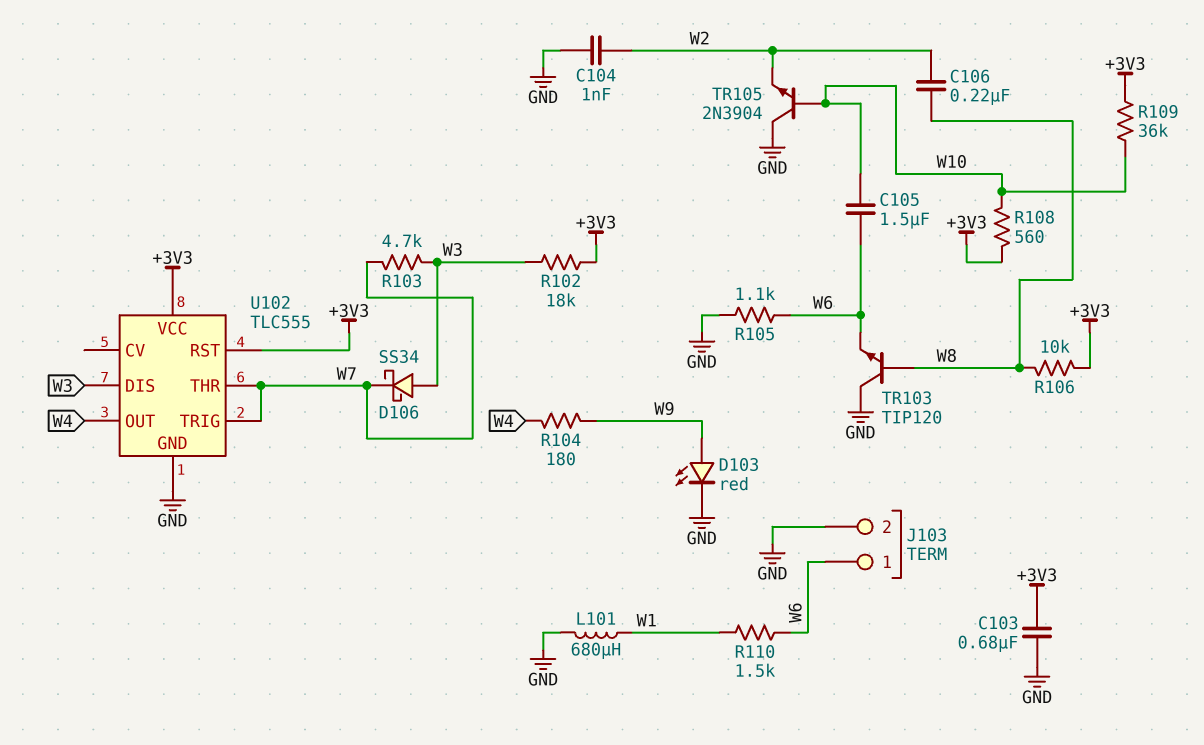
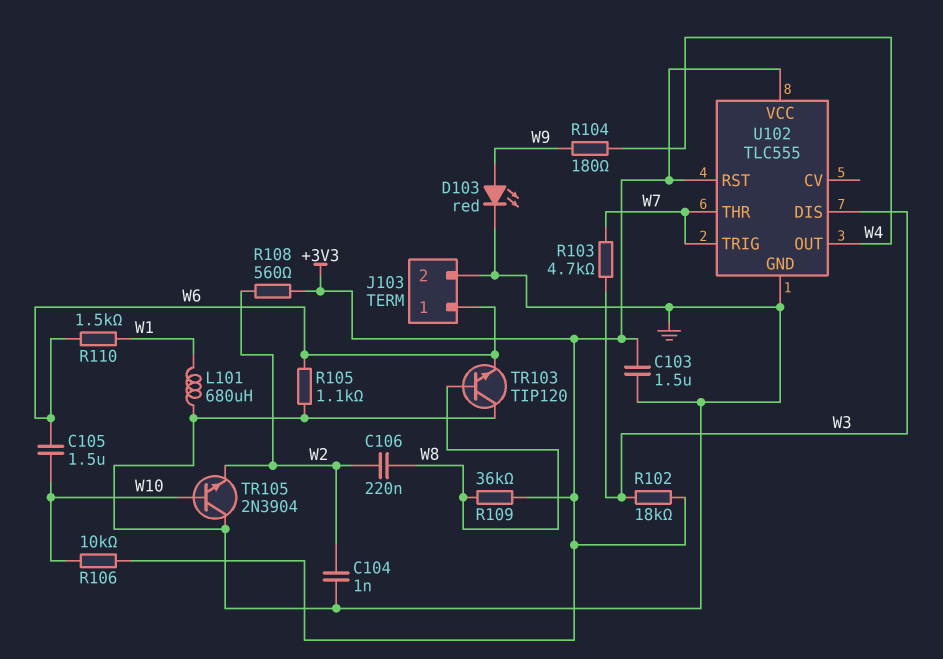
C103: 680nF (+3V3, GND) -> 1.5uF (+3V3, GND)
D106: schottky SS34 (A W3, K W7) -> none
R106: 10k (+3V3, W8) -> 10k (+3V3, W10)
R108: 560 (+3V3, W10) -> 560 (+3V3, W2)
R109: 36k (+3V3, W10) -> 36k (+3V3, W8)

